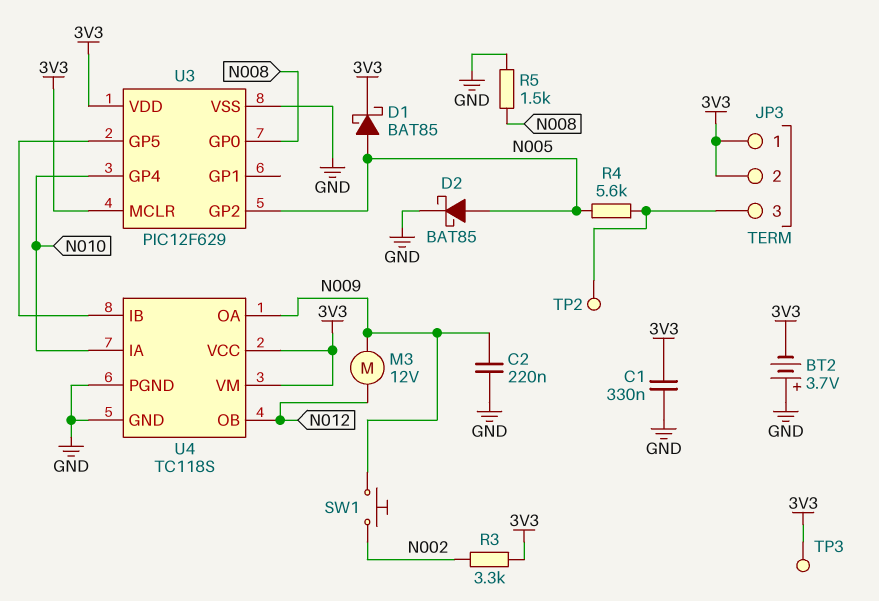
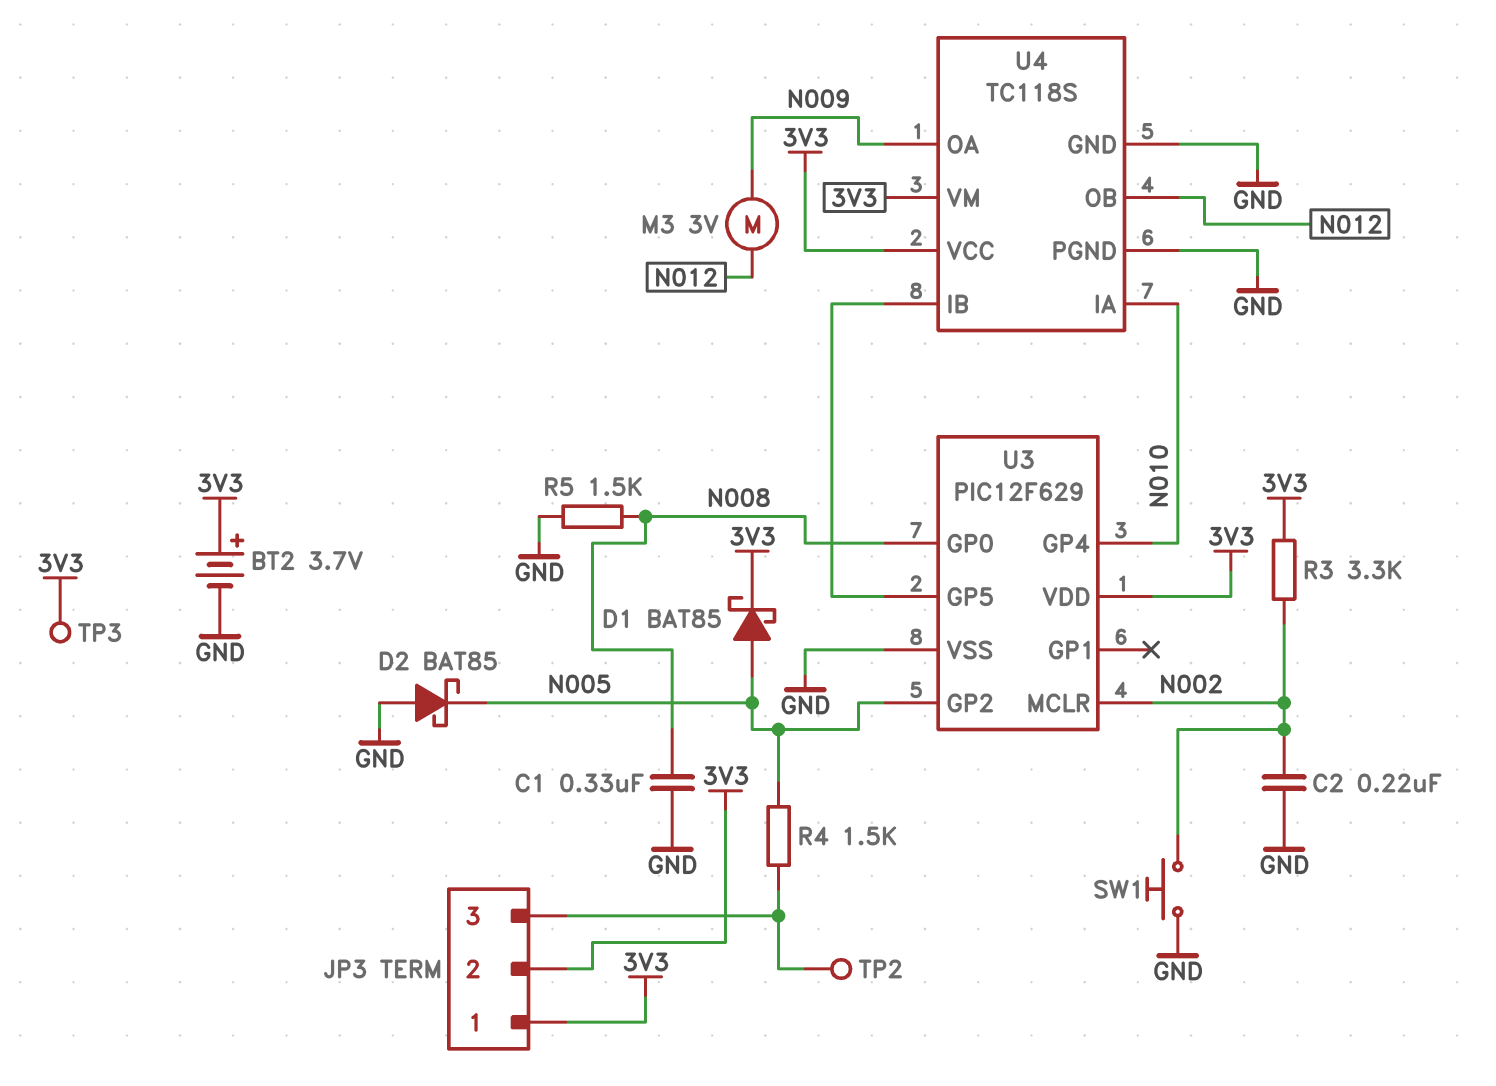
BT2: 3.7V (plus GND, minus 3V3) -> 3.7V (plus 3V3, minus GND)
C1: 330nF (3V3, GND) -> 330nF (GND, N008)
C2: 220nF (GND, N009) -> 220nF (GND, N002)
D2: schottky BAT85 (A N005, K GND) -> schottky BAT85 (A GND, K N005)
M3: motor 12V (N009, N012) -> motor 3V (N009, N012)
R4: 5.6k (JP3/3, N005) -> 1.5k (JP3/3, N005)
SW1: button (N002, N009) -> button (GND, N002)
U3 pin MCLR: 3V3 -> N002

